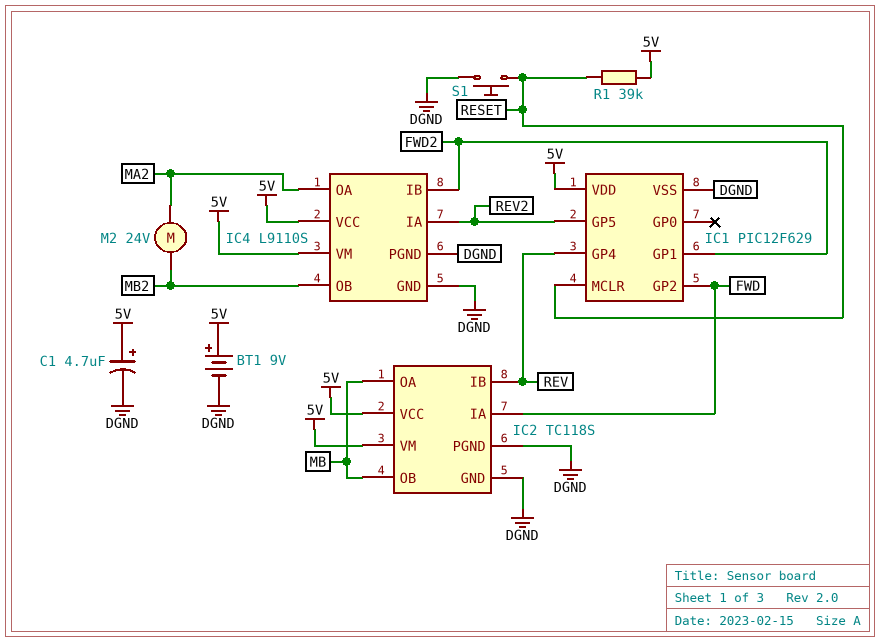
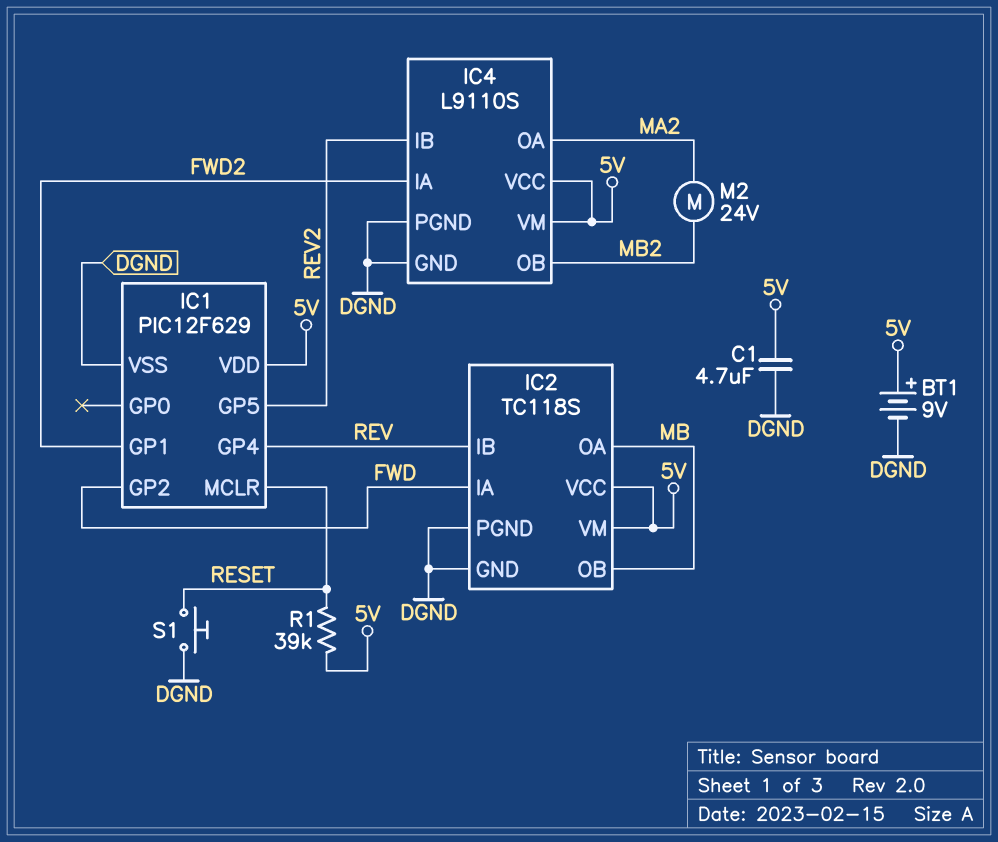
C1: 4.7uF (plus 5V, minus DGND) -> 4.7uF (5V, DGND)
IC4 pin IA: REV2 -> FWD2
IC4 pin IB: FWD2 -> REV2

